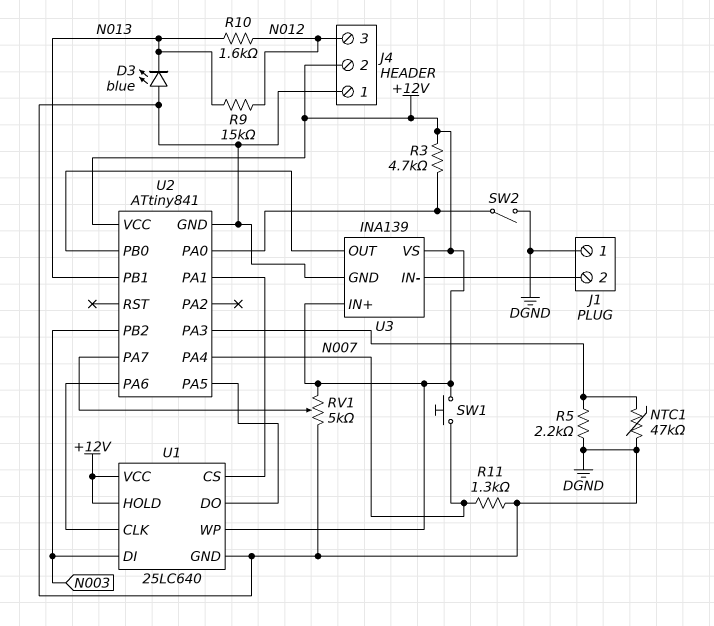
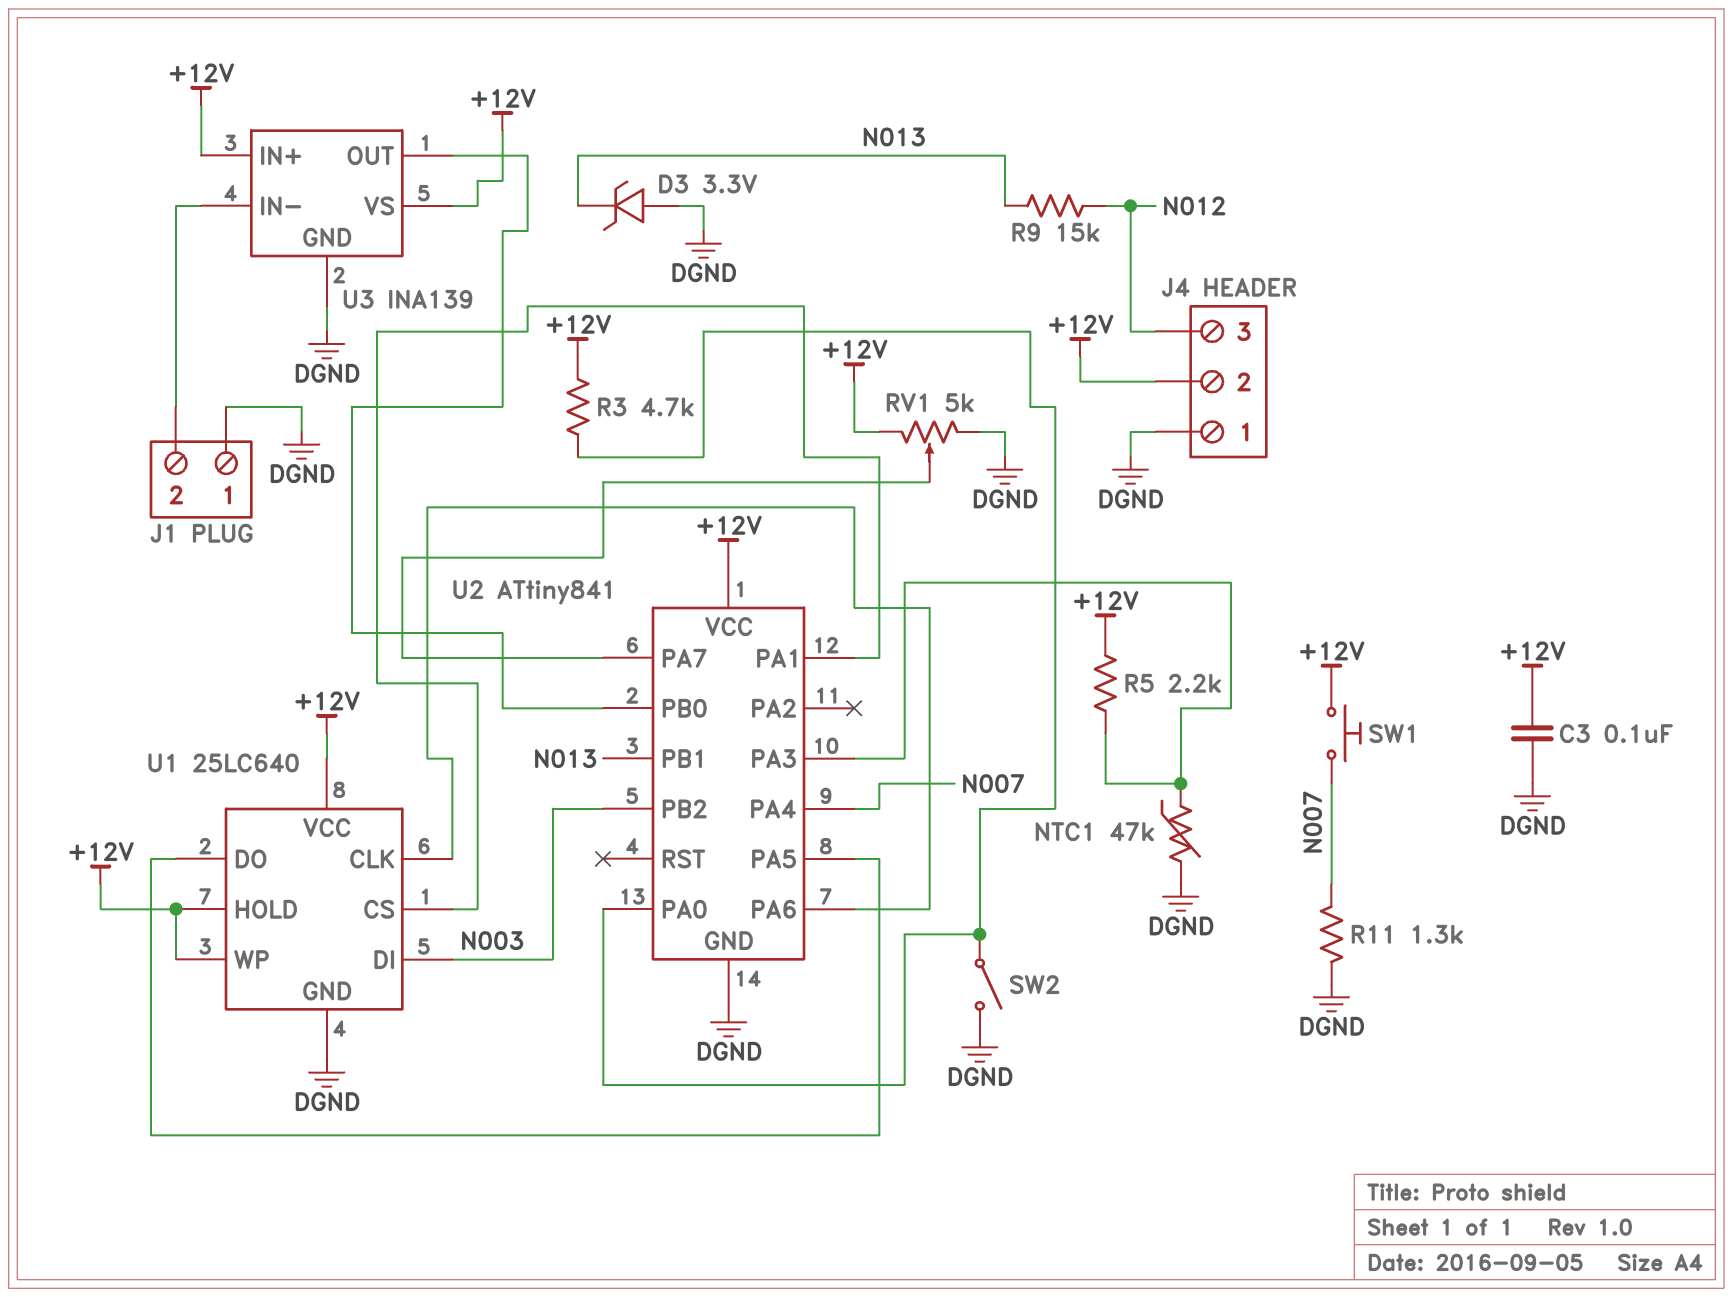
C3: none -> 100nF (+12V, DGND)
D3: LED blue (A DGND, K N013) -> zener 3.3V (A DGND, K N013)
R5: 2.2k (DGND, U2/PA3) -> 2.2k (+12V, U2/PA3)
R10: 1.6k (N012, N013) -> none

